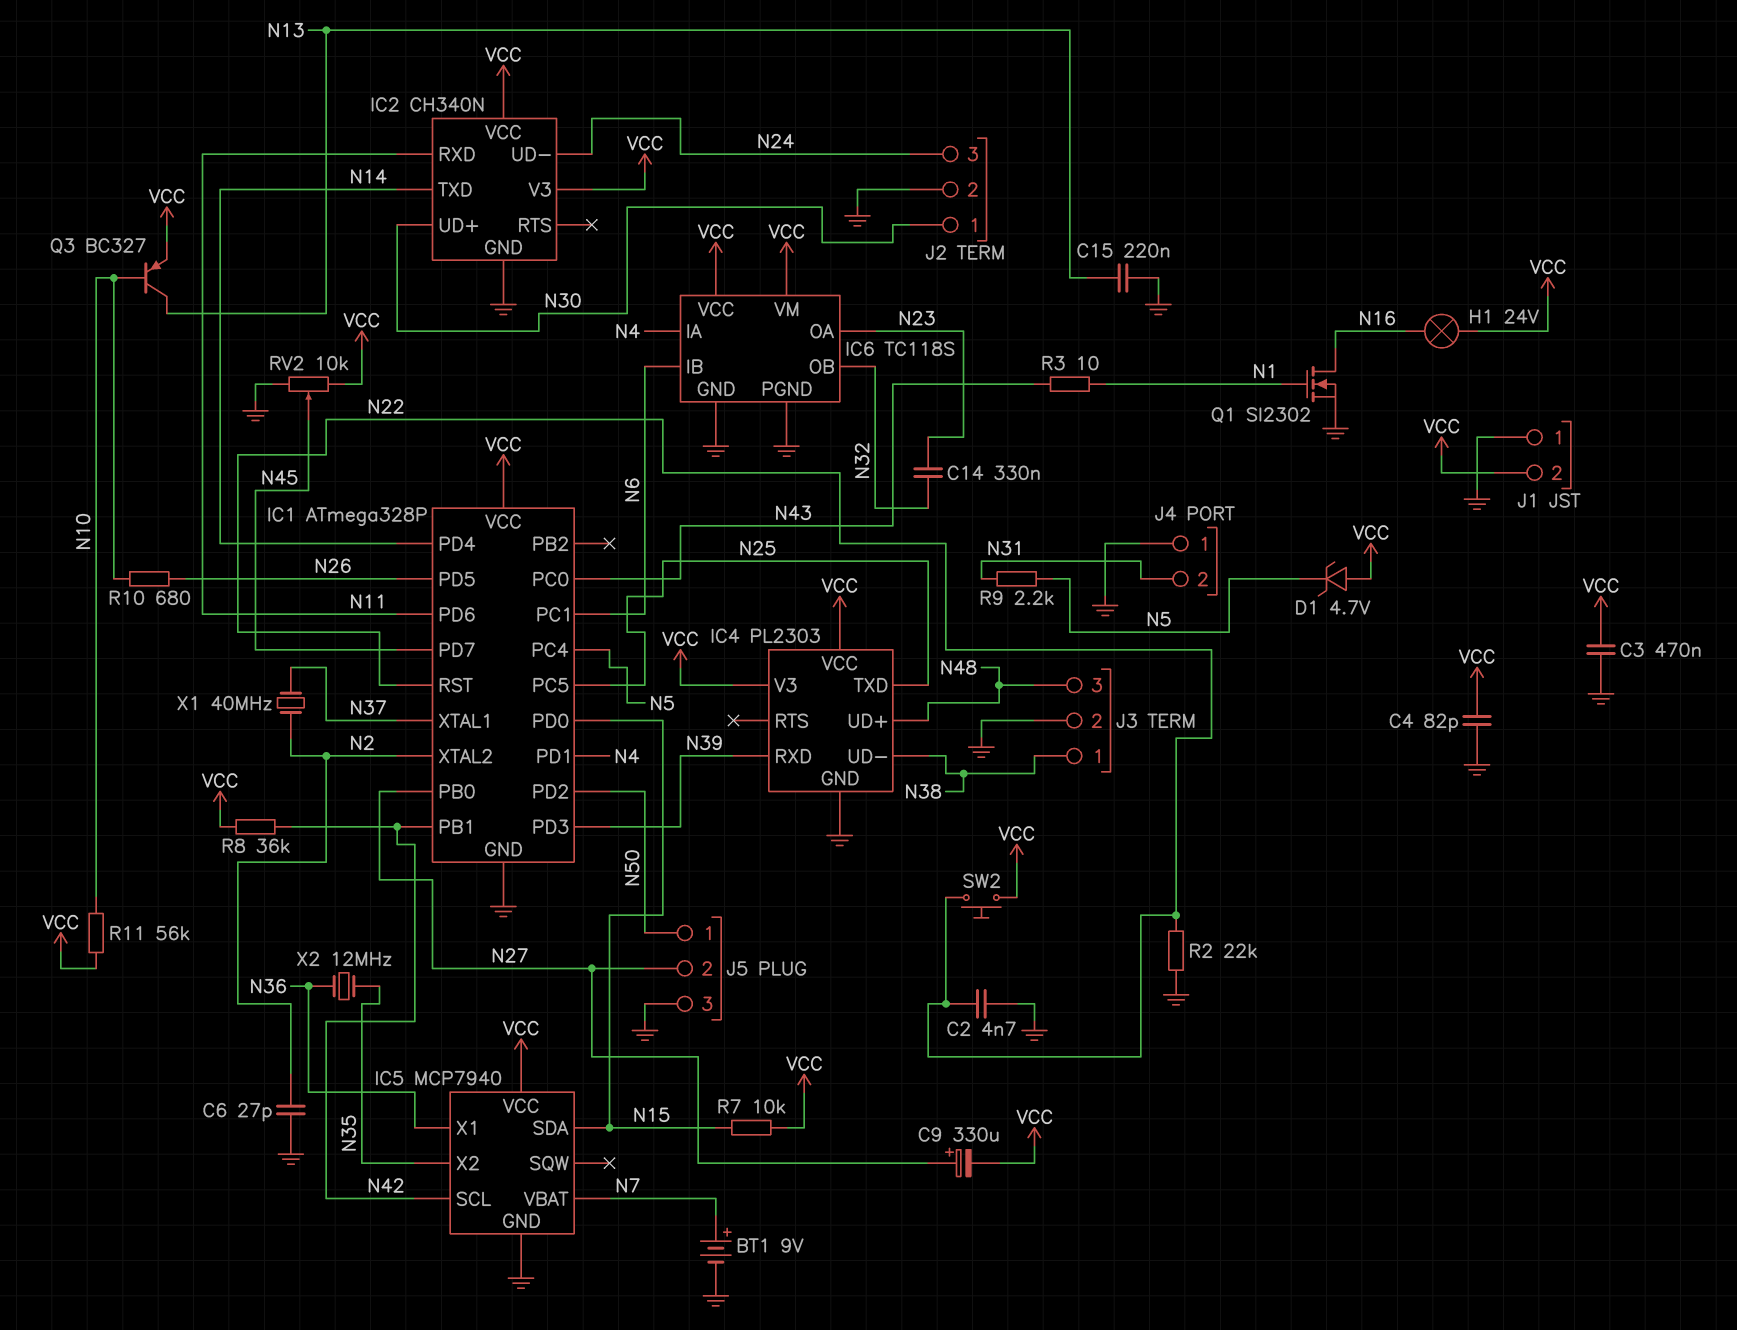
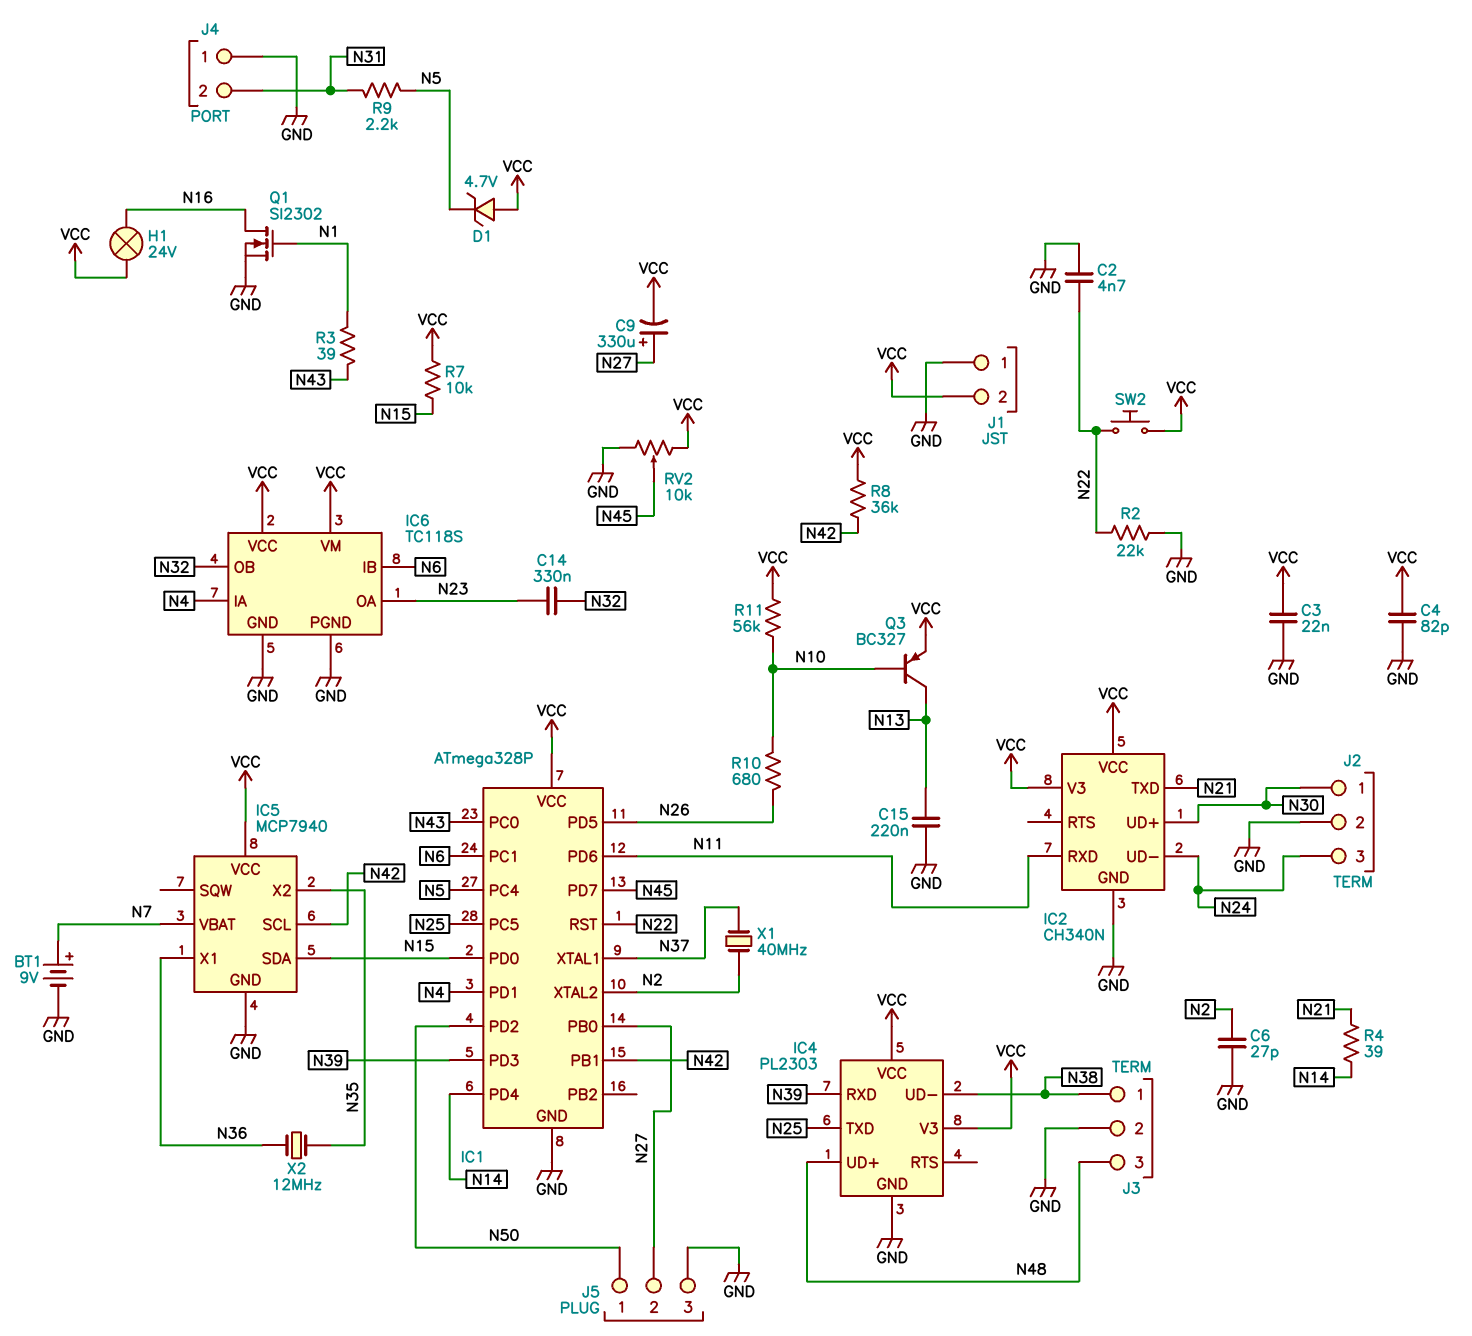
C3: 470nF (GND, VCC) -> 22nF (GND, VCC)
IC2 pin TXD: N14 -> N21
R3: 10 (N1, N43) -> 39 (N1, N43)
R4: none -> 39 (N14, N21)

